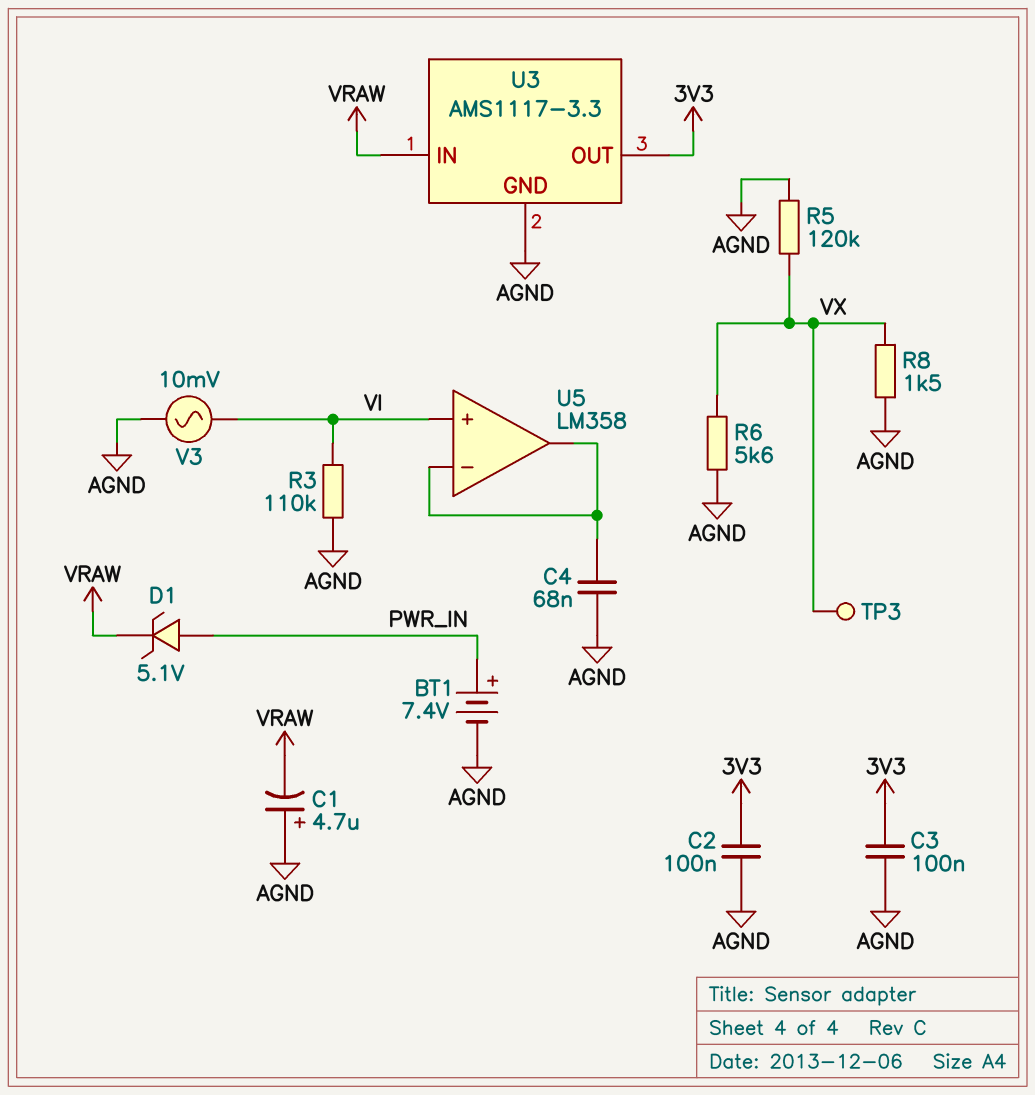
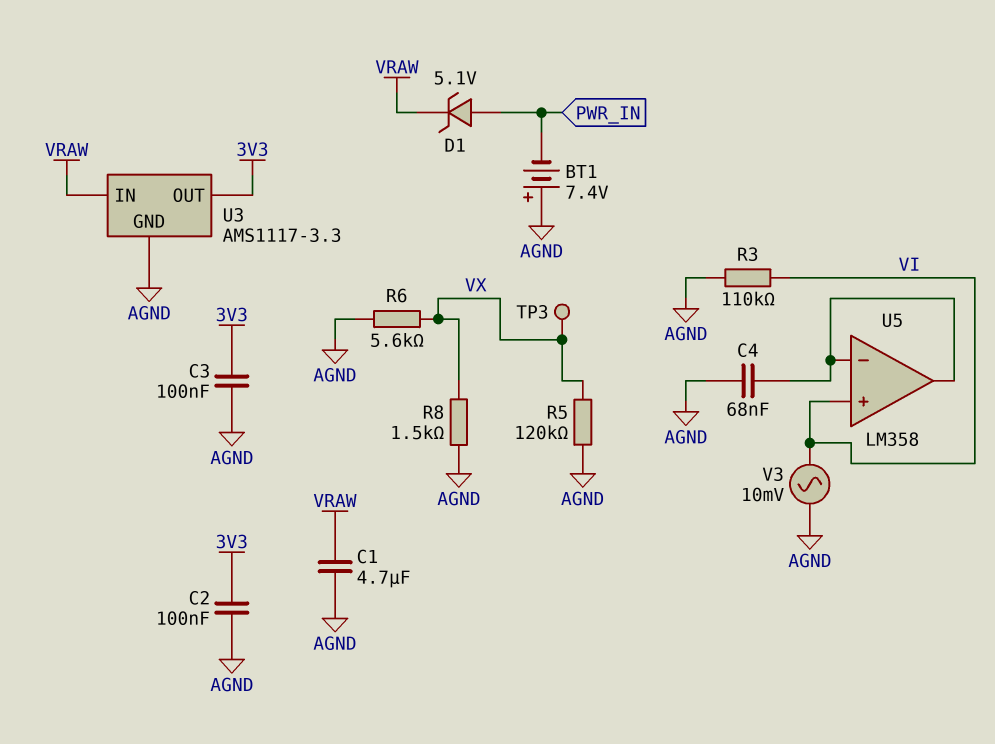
BT1: 7.4V (plus PWR_IN, minus AGND) -> 7.4V (plus AGND, minus PWR_IN)
C1: 4.7uF (plus AGND, minus VRAW) -> 4.7uF (AGND, VRAW)

